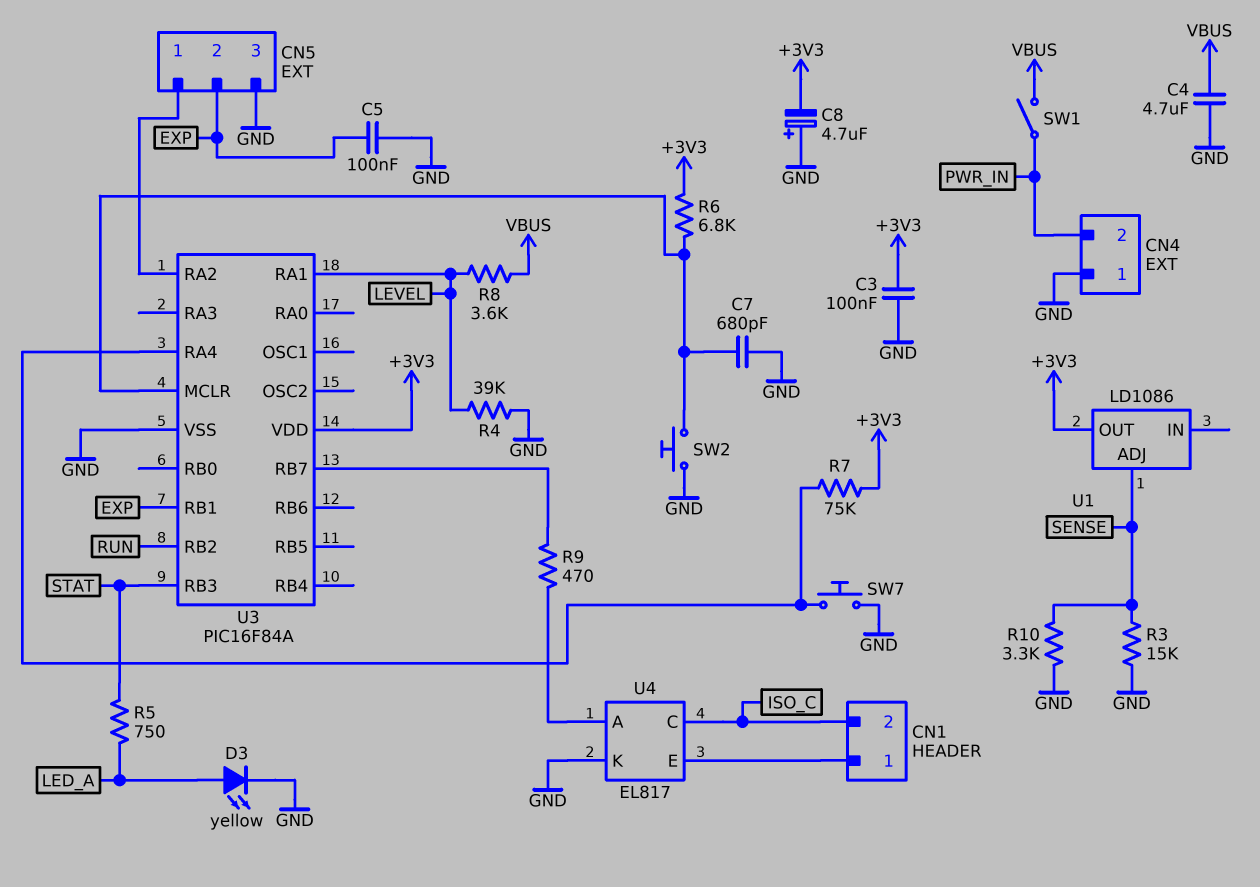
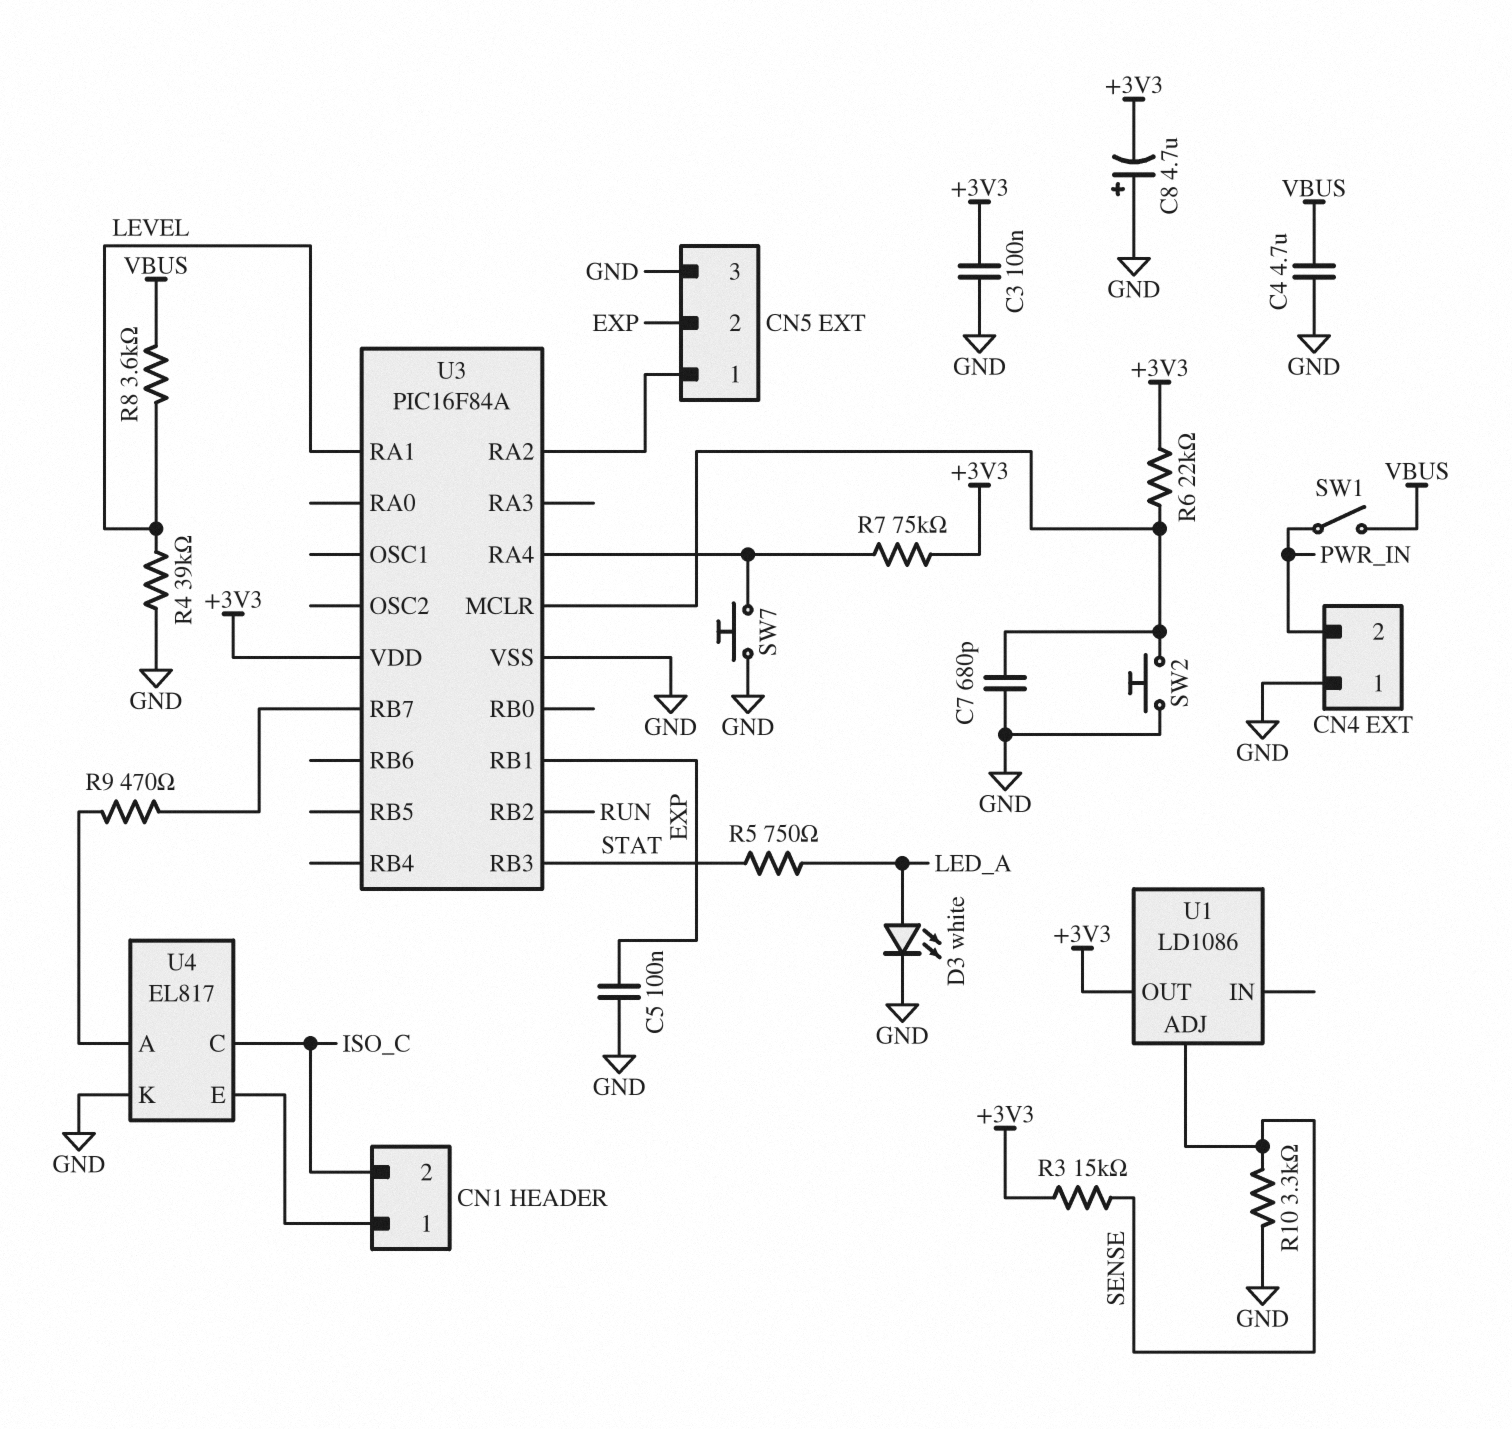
D3: LED yellow (A LED_A, K GND) -> LED white (A LED_A, K GND)
R3: 15k (GND, SENSE) -> 15k (+3V3, SENSE)
R6: 6.8k (+3V3, U3/MCLR) -> 22k (+3V3, U3/MCLR)

